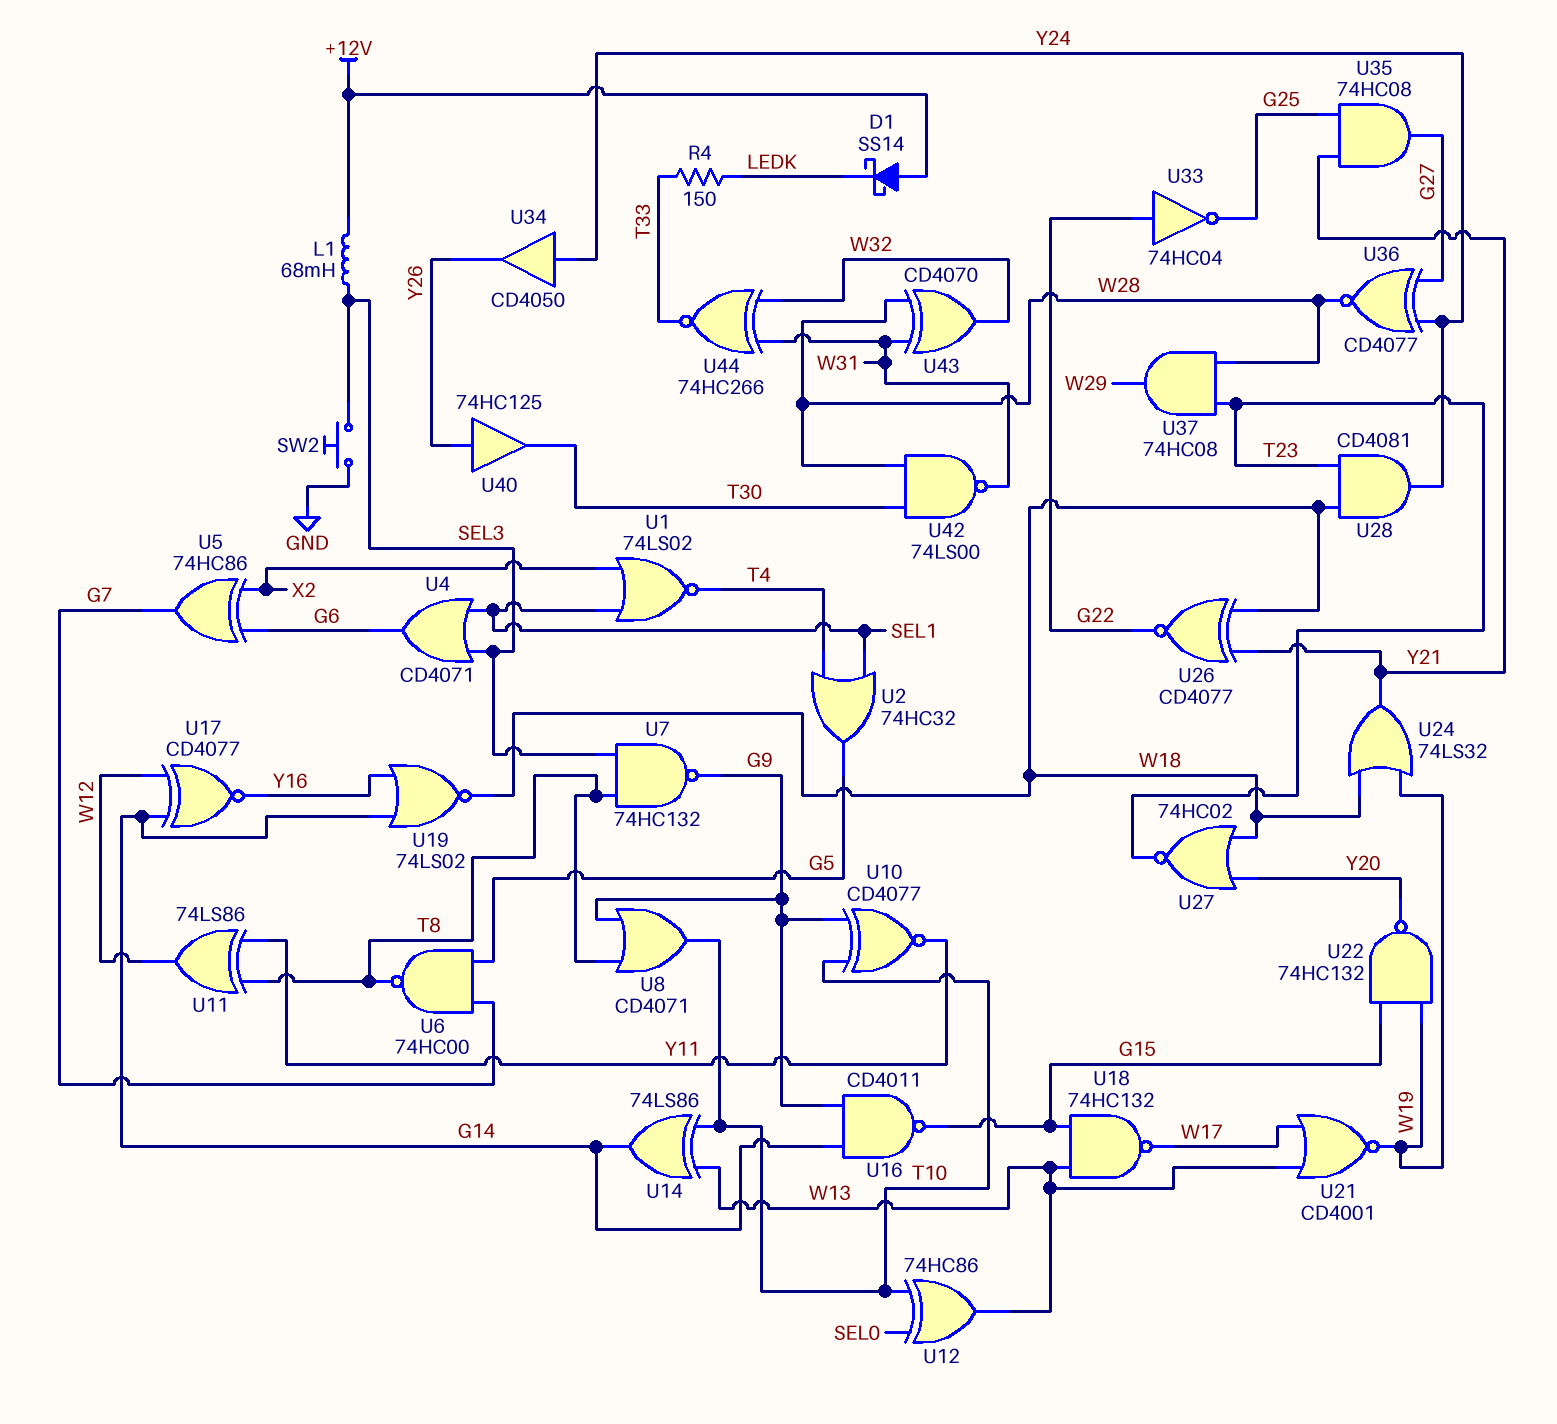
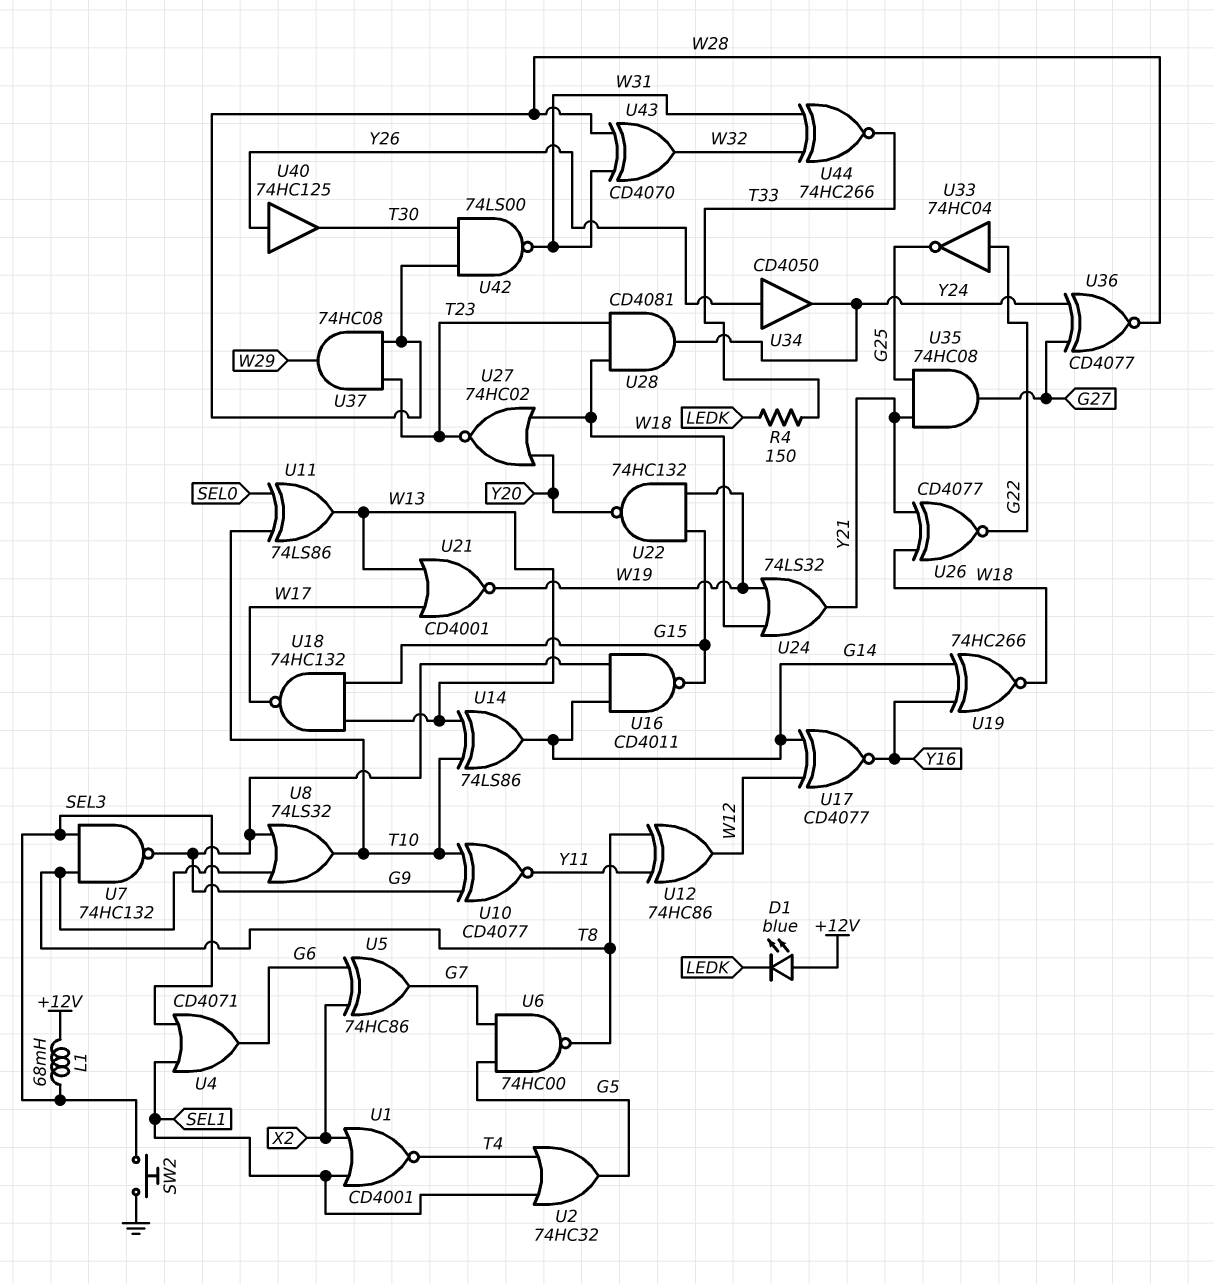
D1: schottky SS14 (A +12V, K LEDK) -> LED blue (A +12V, K LEDK)
U1: NOR 74LS02 (in SEL1, in X2, out T4) -> NOR CD4001 (in SEL1, in X2, out T4)
U8: OR CD4071 (in G9, in T8, out T10) -> OR 74LS32 (in G9, in T8, out T10)
U11: XOR 74LS86 (in T8, in Y11, out W12) -> XOR 74LS86 (in SEL0, in T10, out W13)
U12: XOR 74HC86 (in SEL0, in T10, out W13) -> XOR 74HC86 (in T8, in Y11, out W12)
U19: NOR 74LS02 (in G14, in Y16, out W18) -> XNOR 74HC266 (in G14, in Y16, out W18)
U34: buffer CD4050 (in Y24, out Y26) -> buffer CD4050 (in Y26, out Y24)

